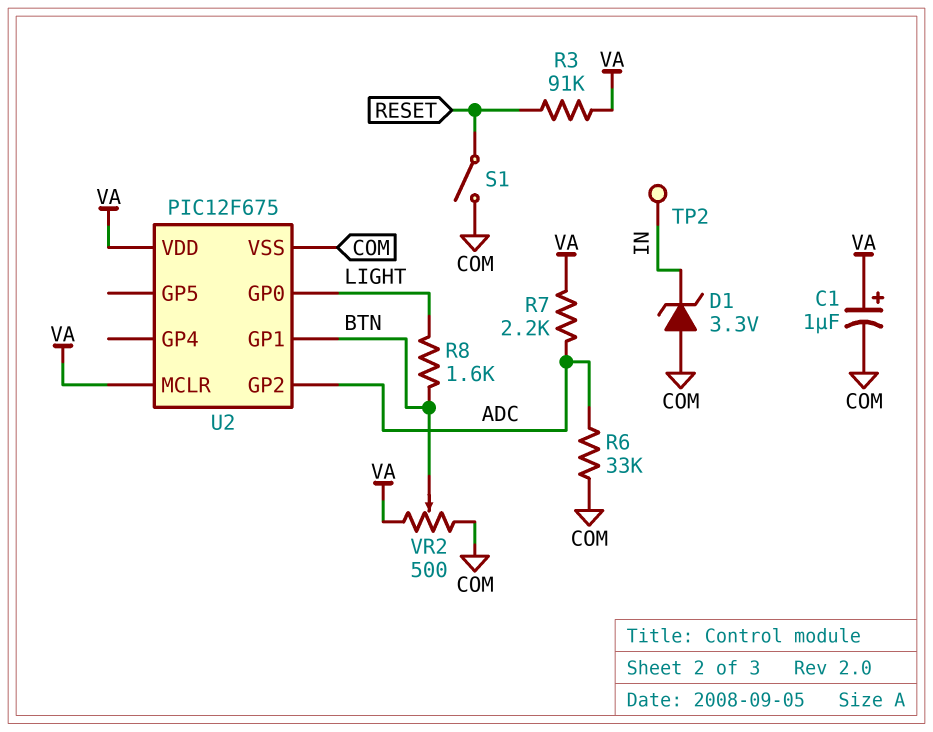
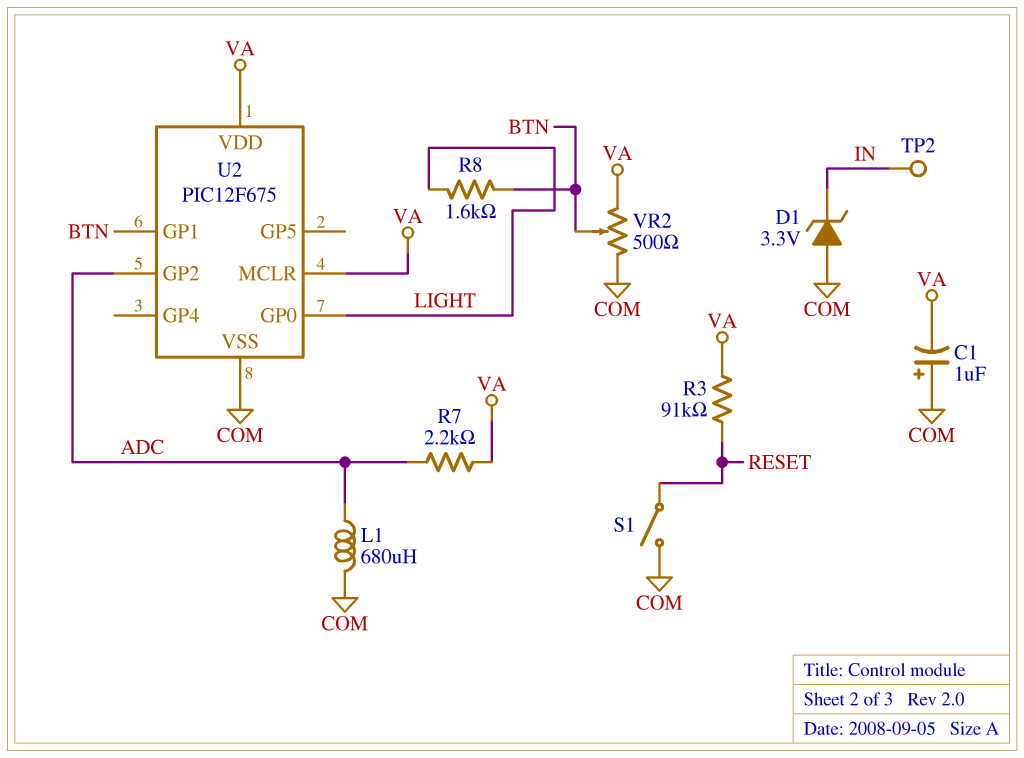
C1: 1uF (plus VA, minus COM) -> 1uF (plus COM, minus VA)
L1: none -> 680uH (ADC, COM)
R6: 33k (ADC, COM) -> none

